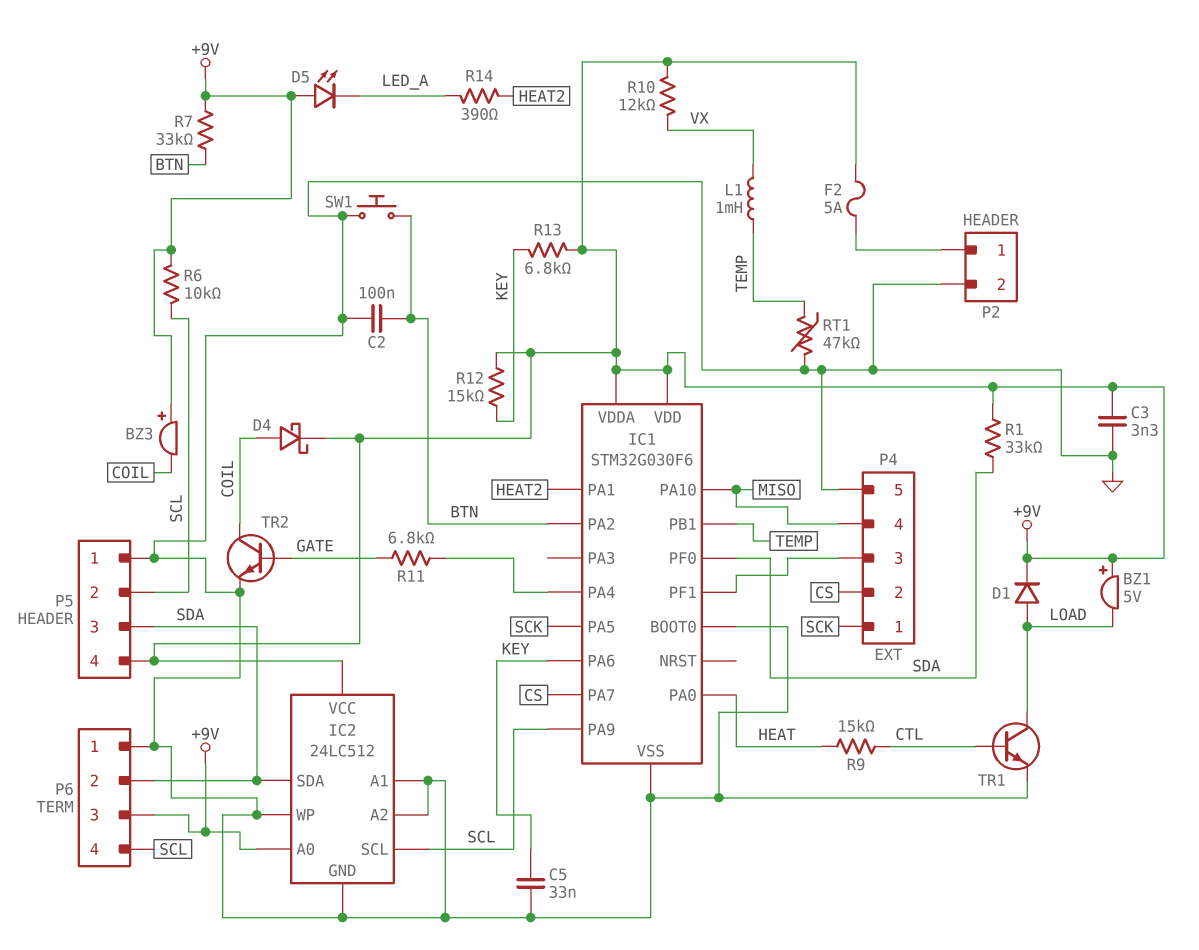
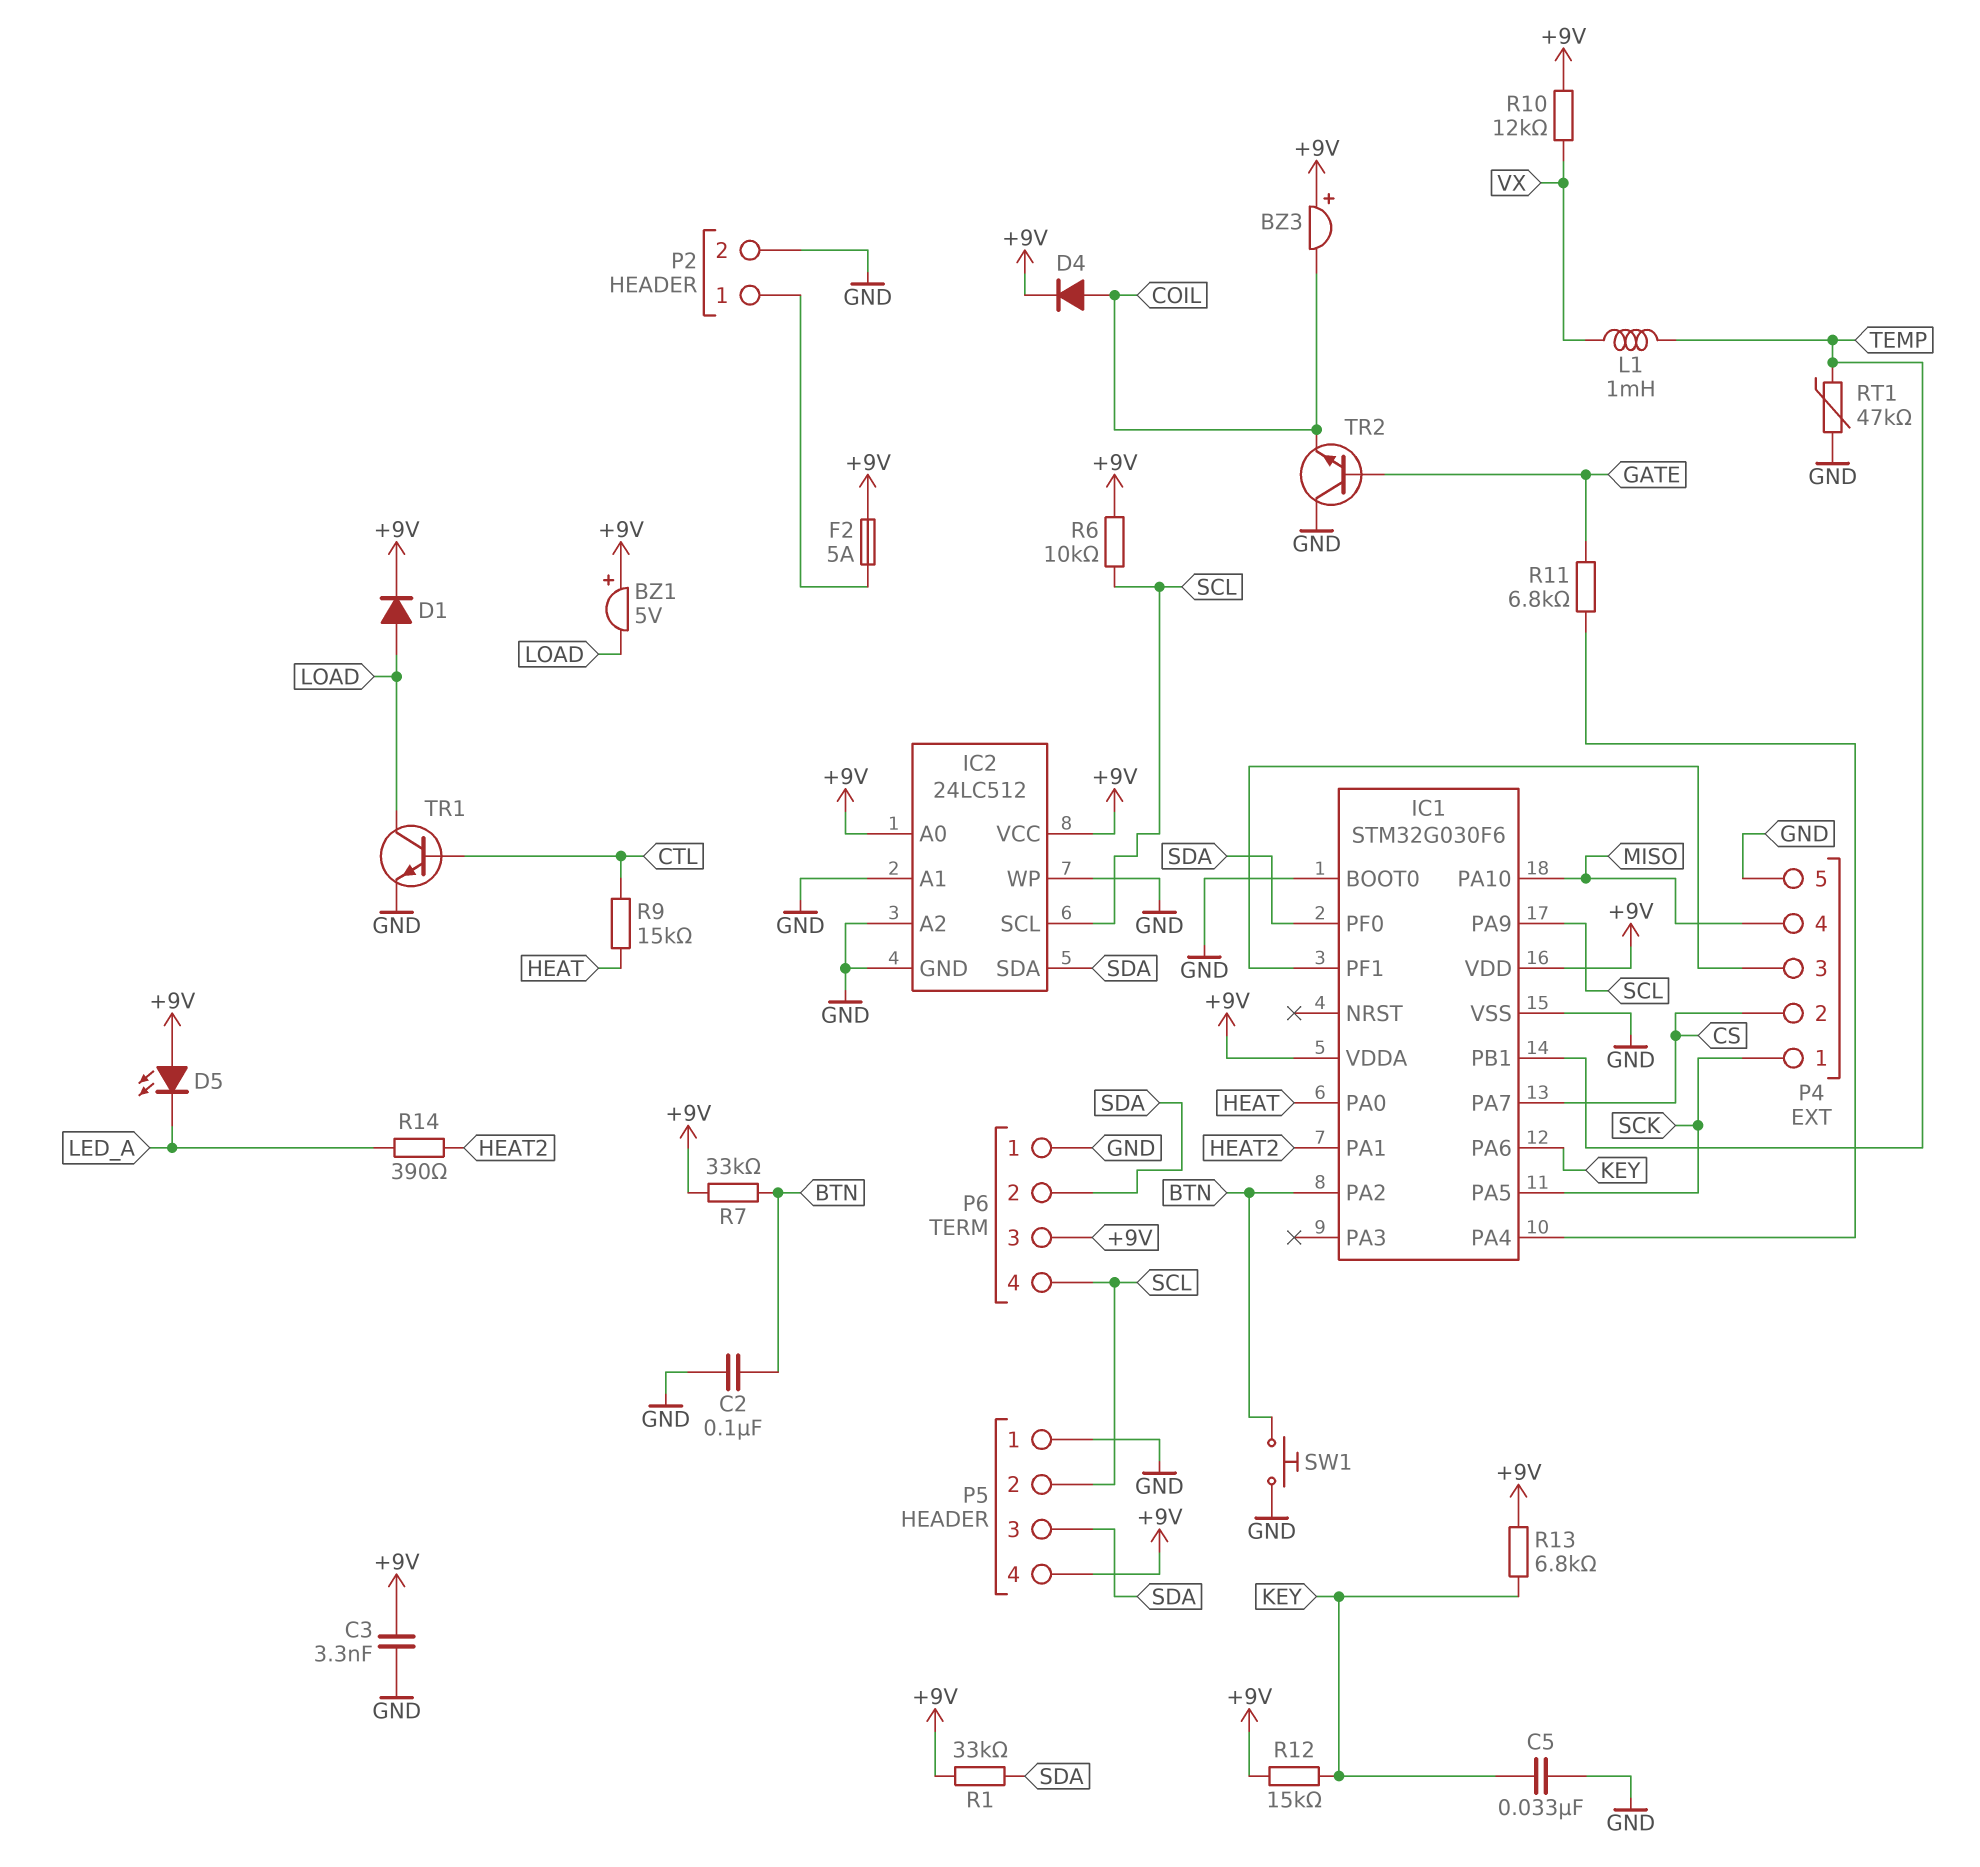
D4: schottky (A COIL, K +9V) -> diode (A COIL, K +9V)
TR2: NPN (B GATE, C COIL, E GND) -> NPN (B GATE, C GND, E COIL)

